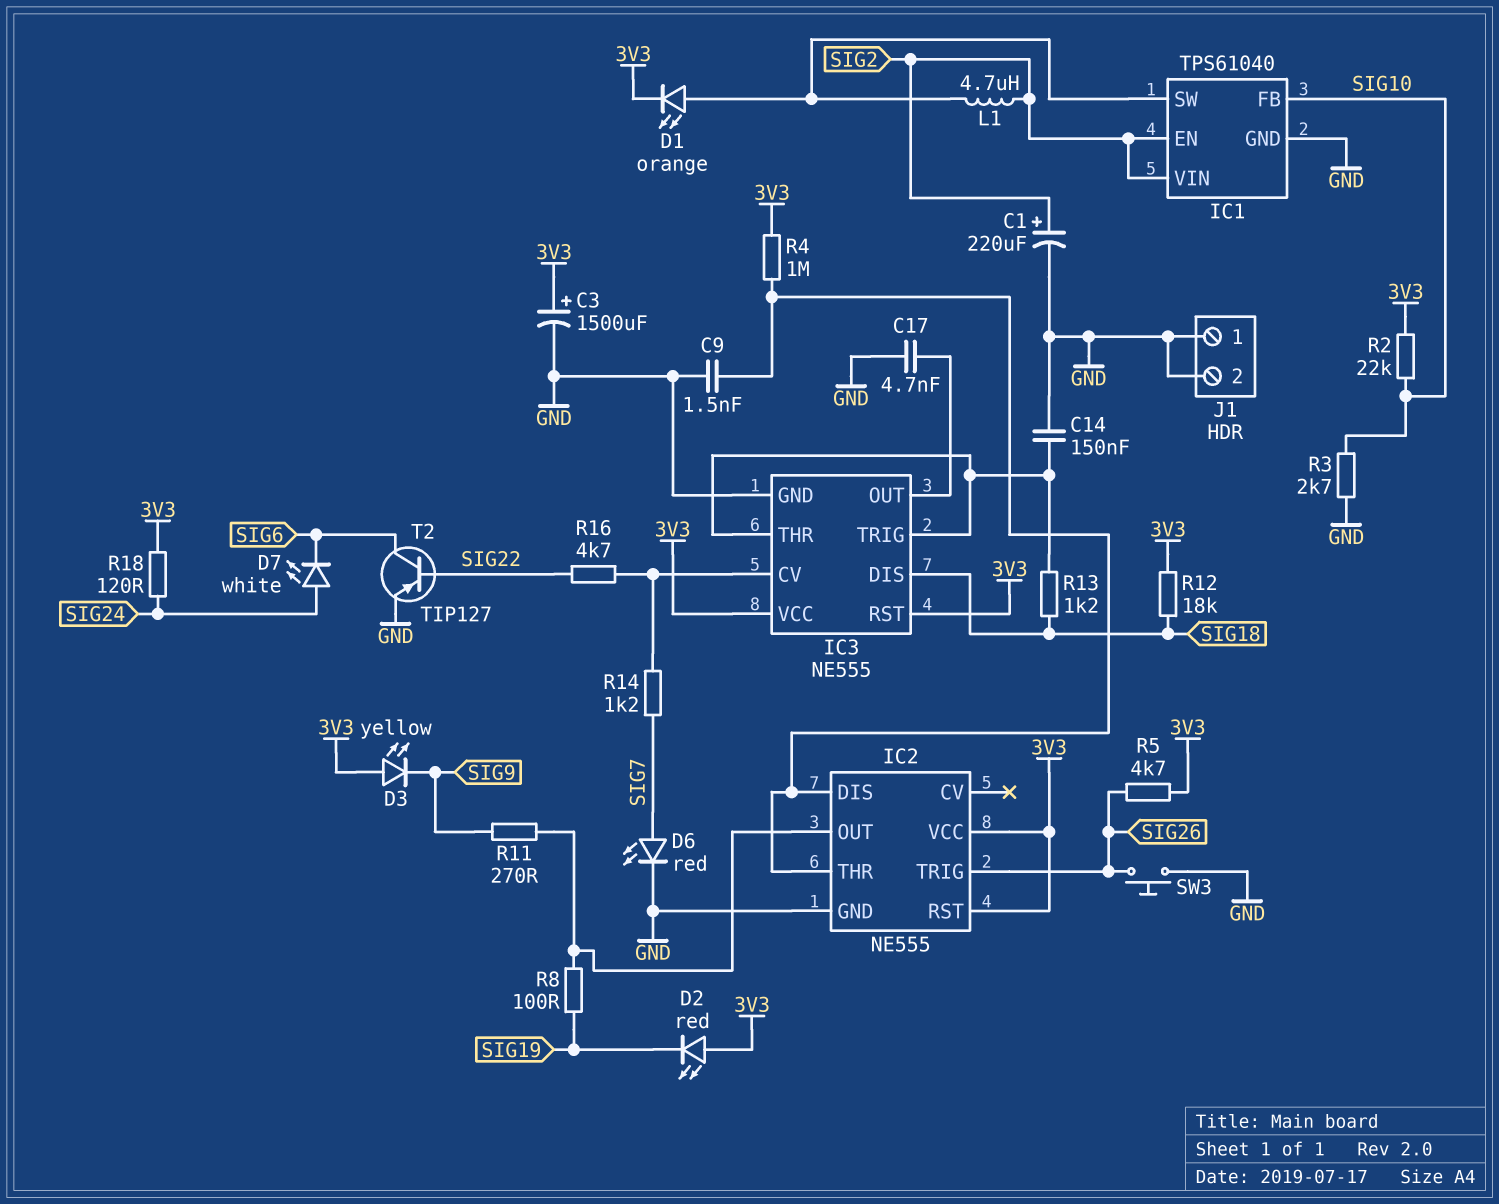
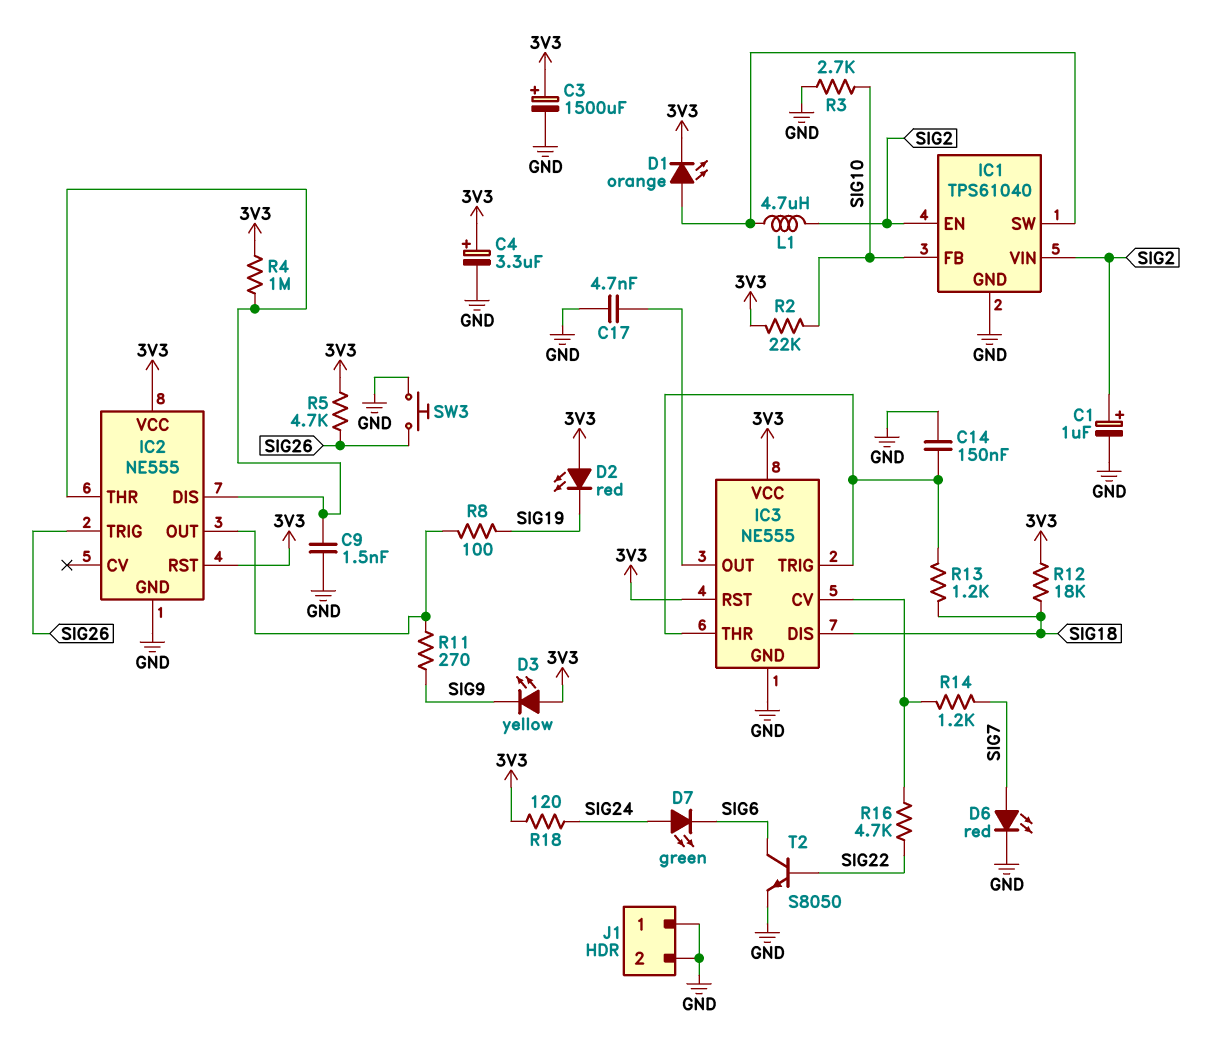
C1: 220uF (plus SIG2, minus GND) -> 1uF (plus SIG2, minus GND)
C4: none -> 3.3uF (plus 3V3, minus GND)
D7: LED white (A SIG24, K SIG6) -> LED green (A SIG24, K SIG6)
T2: PNP TIP127 (B SIG22, C SIG6, E GND) -> NPN S8050 (B SIG22, C SIG6, E GND)

